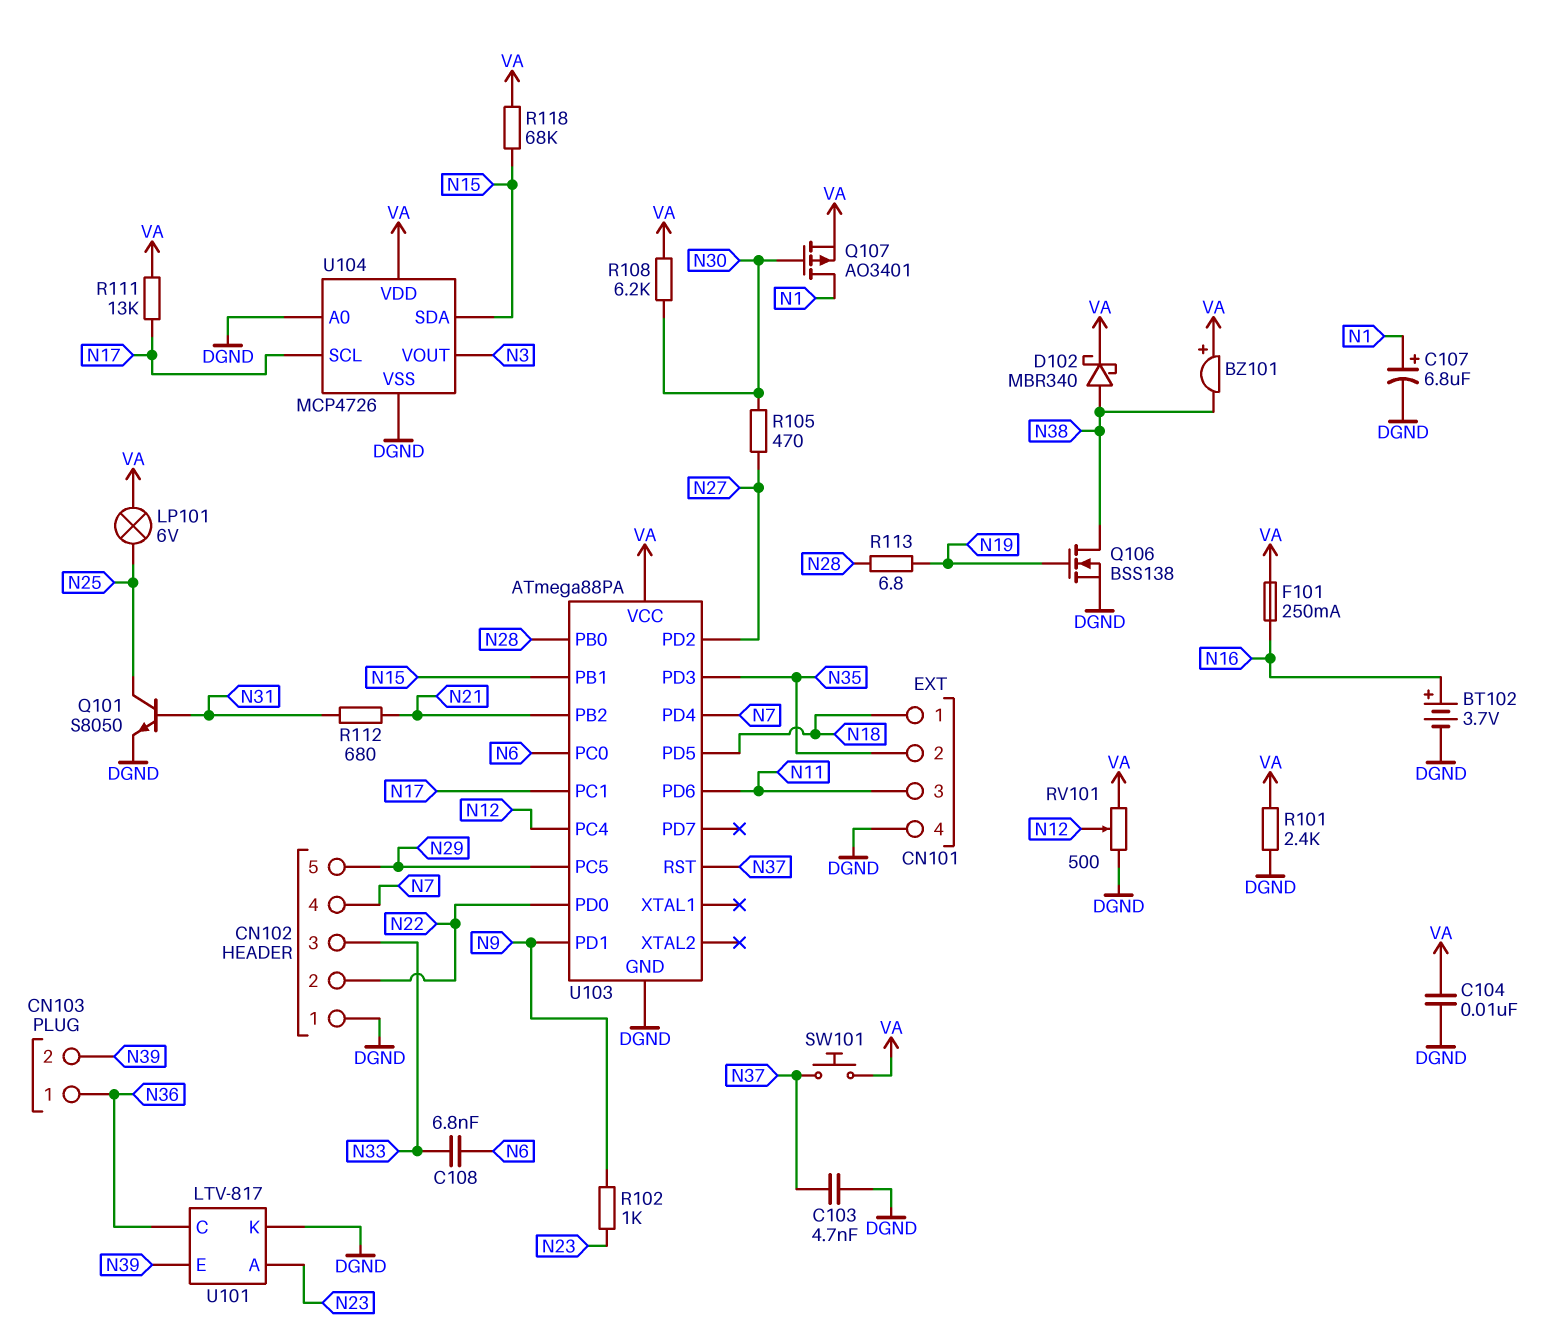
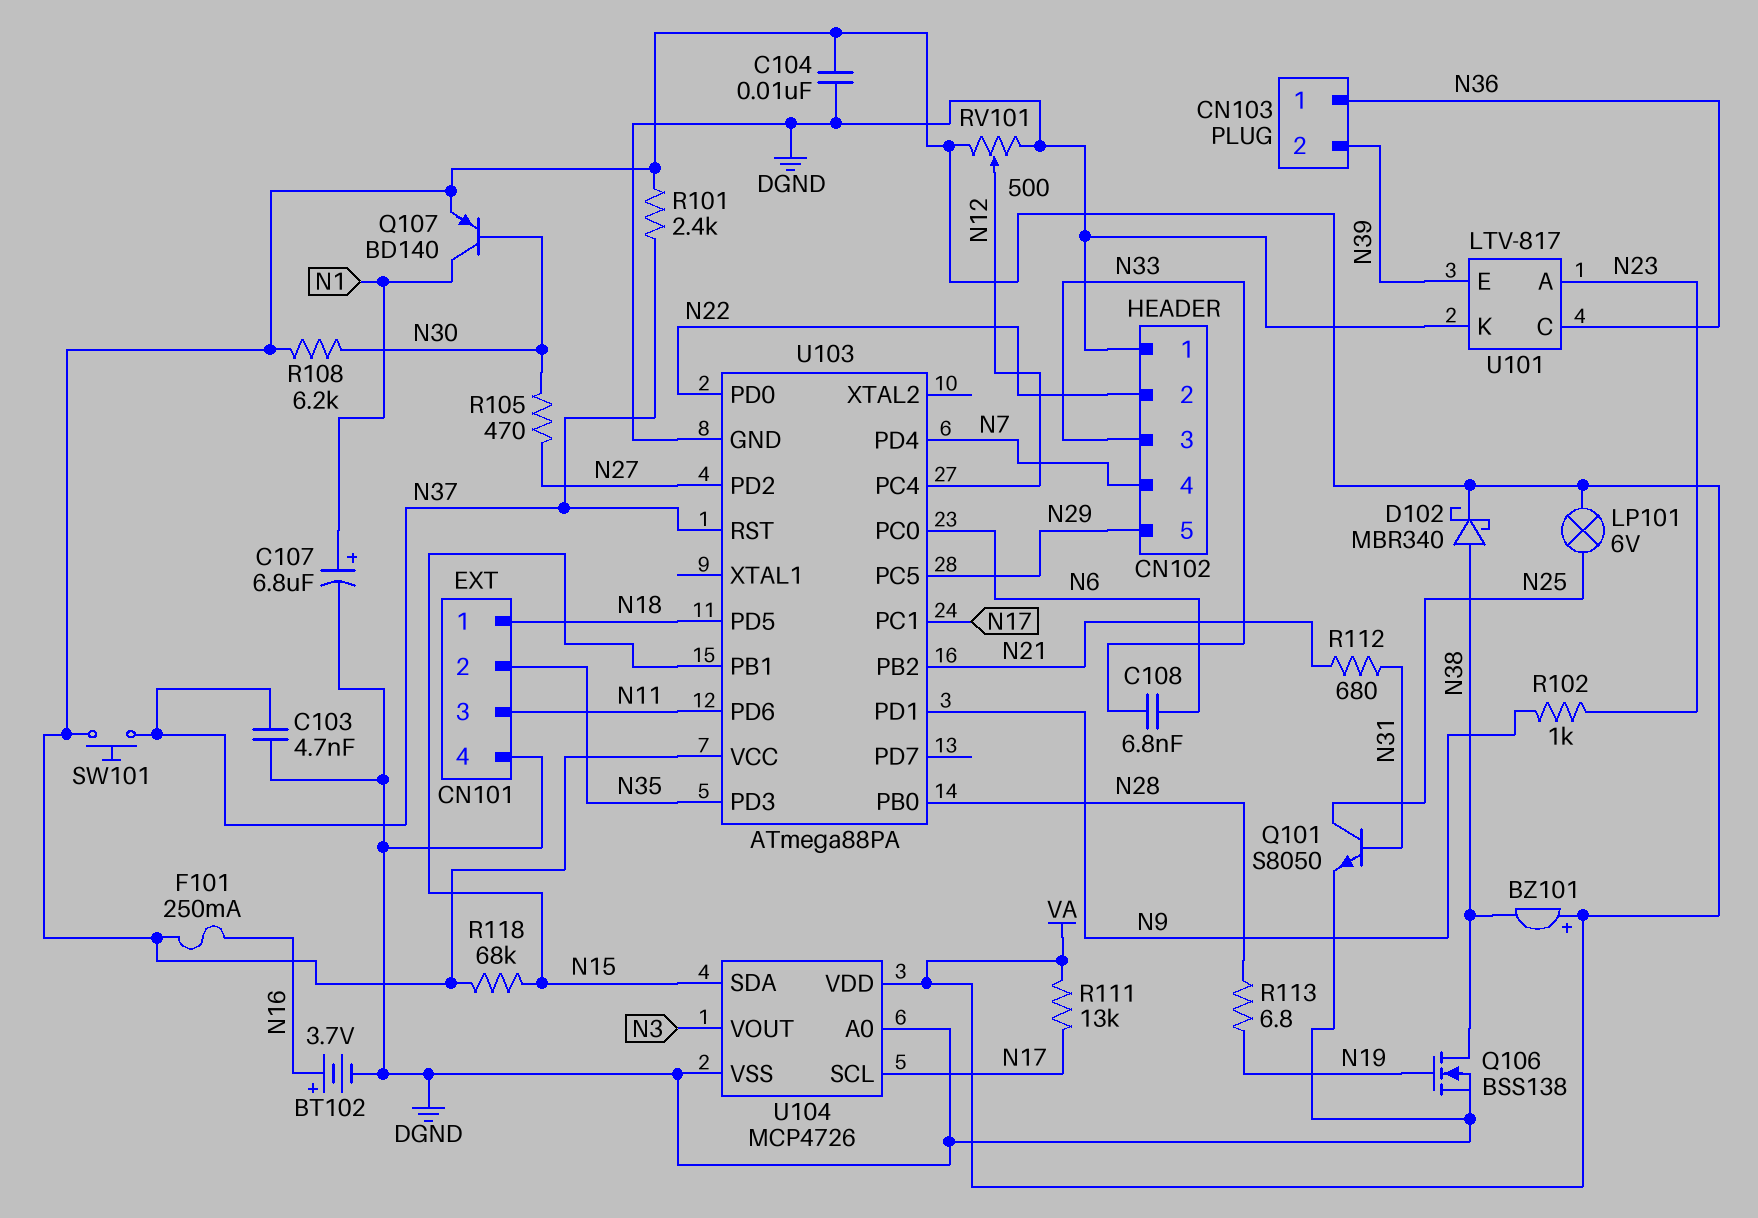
Q107: PMOS AO3401 (G N30, D N1, S VA) -> PNP BD140 (B N30, C N1, E VA)
R101: 2.4k (DGND, VA) -> 2.4k (N37, VA)

